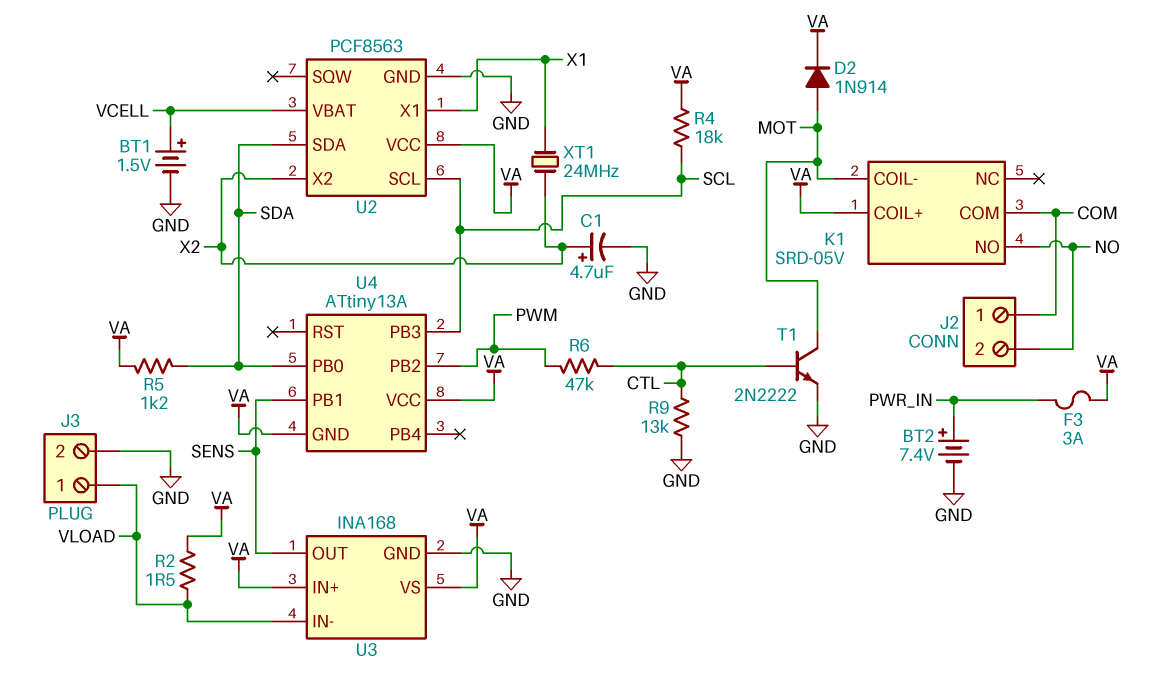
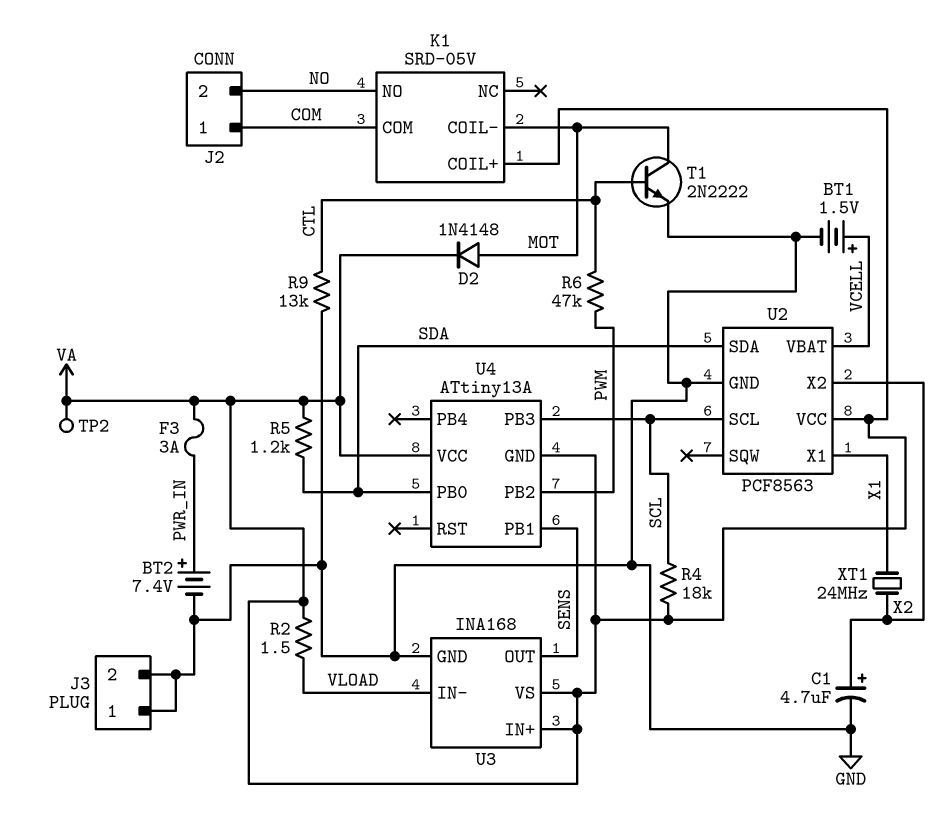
D2: diode 1N914 (A MOT, K VA) -> diode 1N4148 (A MOT, K VA)
J3 pin 1: VLOAD -> GND
TP2: none -> test point (VA)

